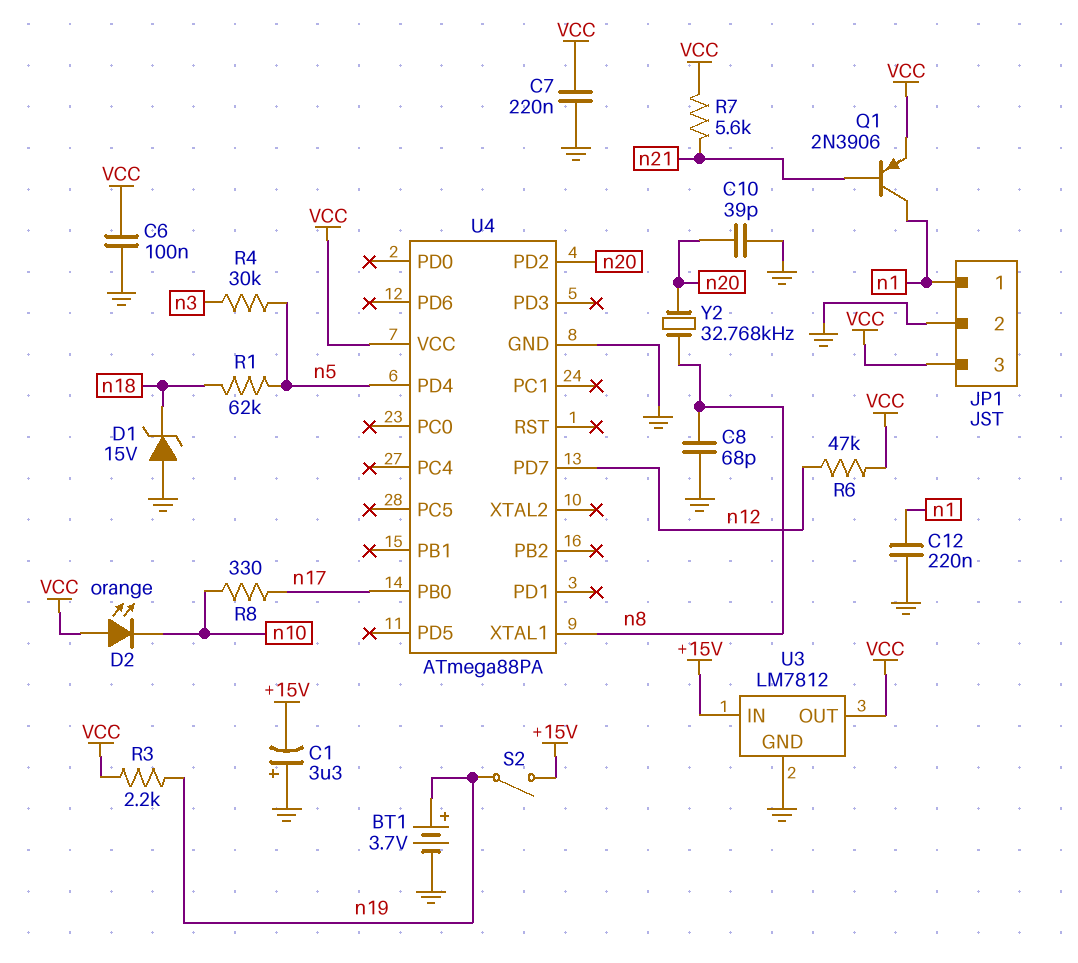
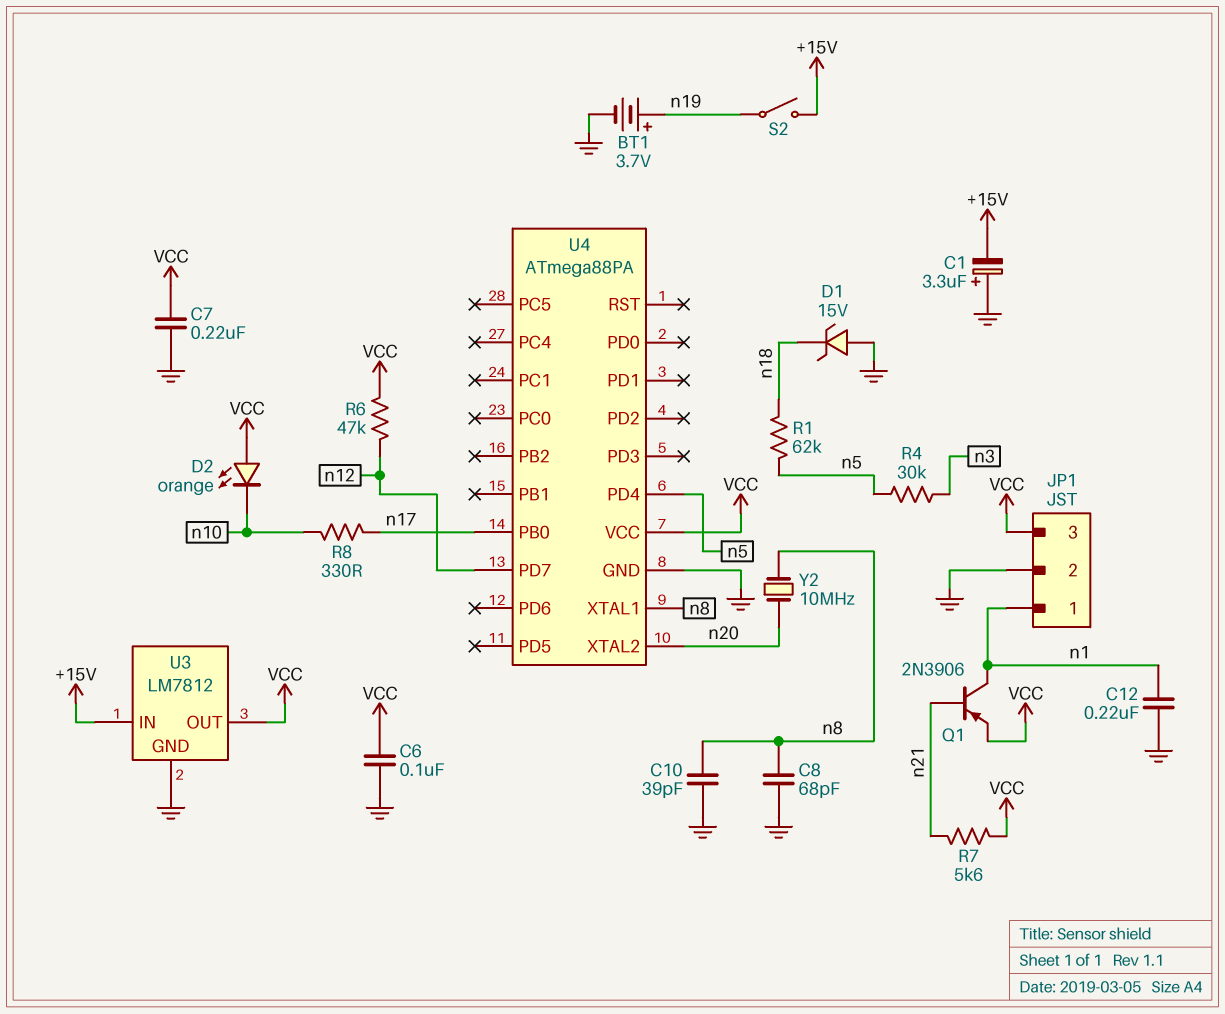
C10: 39pF (GND, n20) -> 39pF (GND, n8)
R3: 2.2k (VCC, n19) -> none
U4 pin PD2: n20 -> none
U4 pin XTAL2: none -> n20
Y2: 32.768kHz (n8, n20) -> 10MHz (n8, n20)

